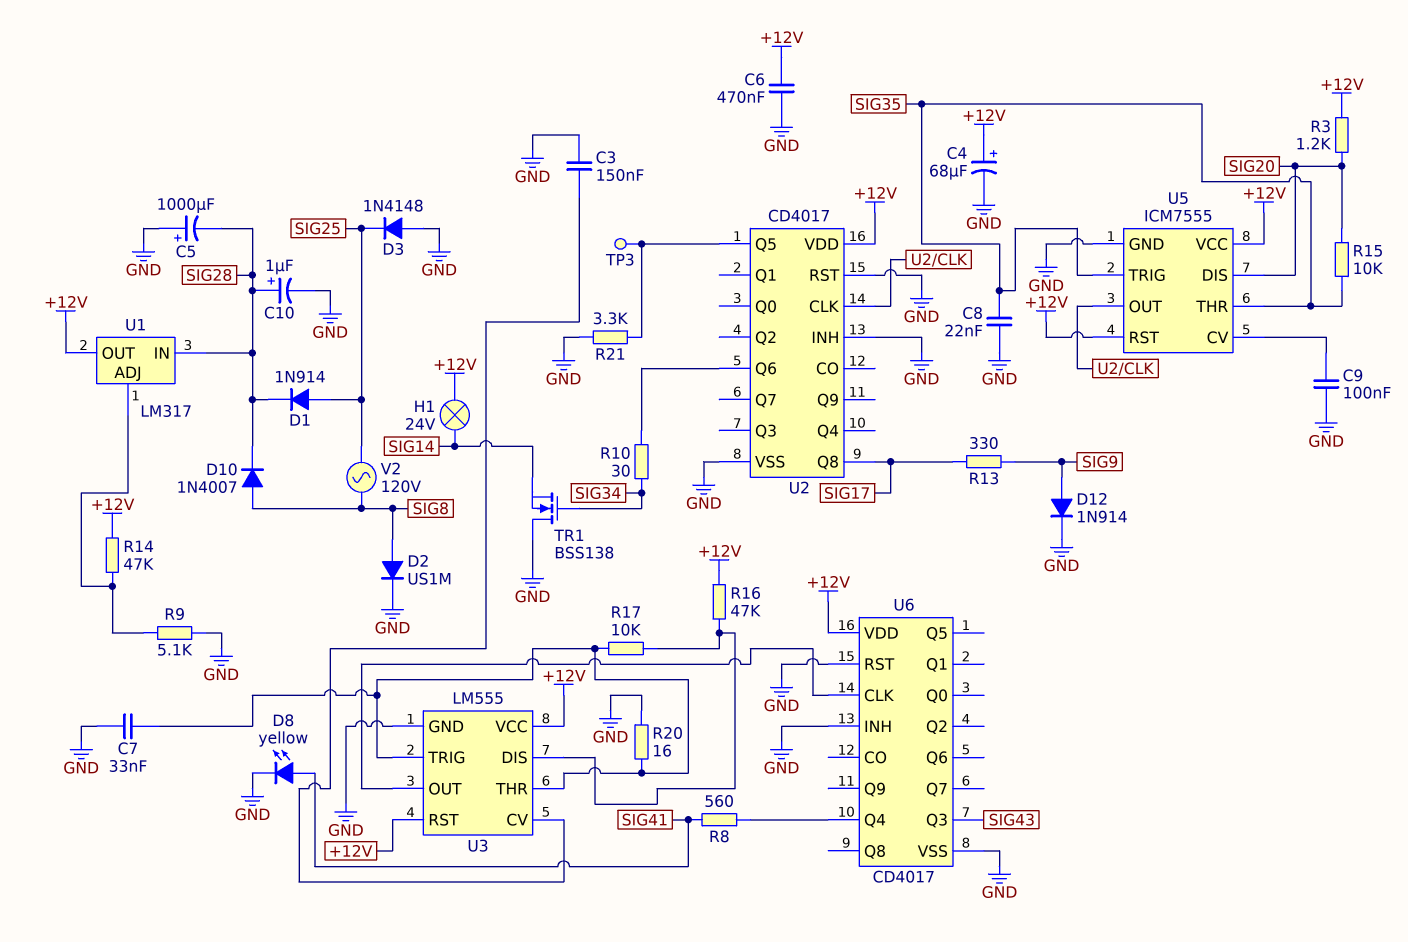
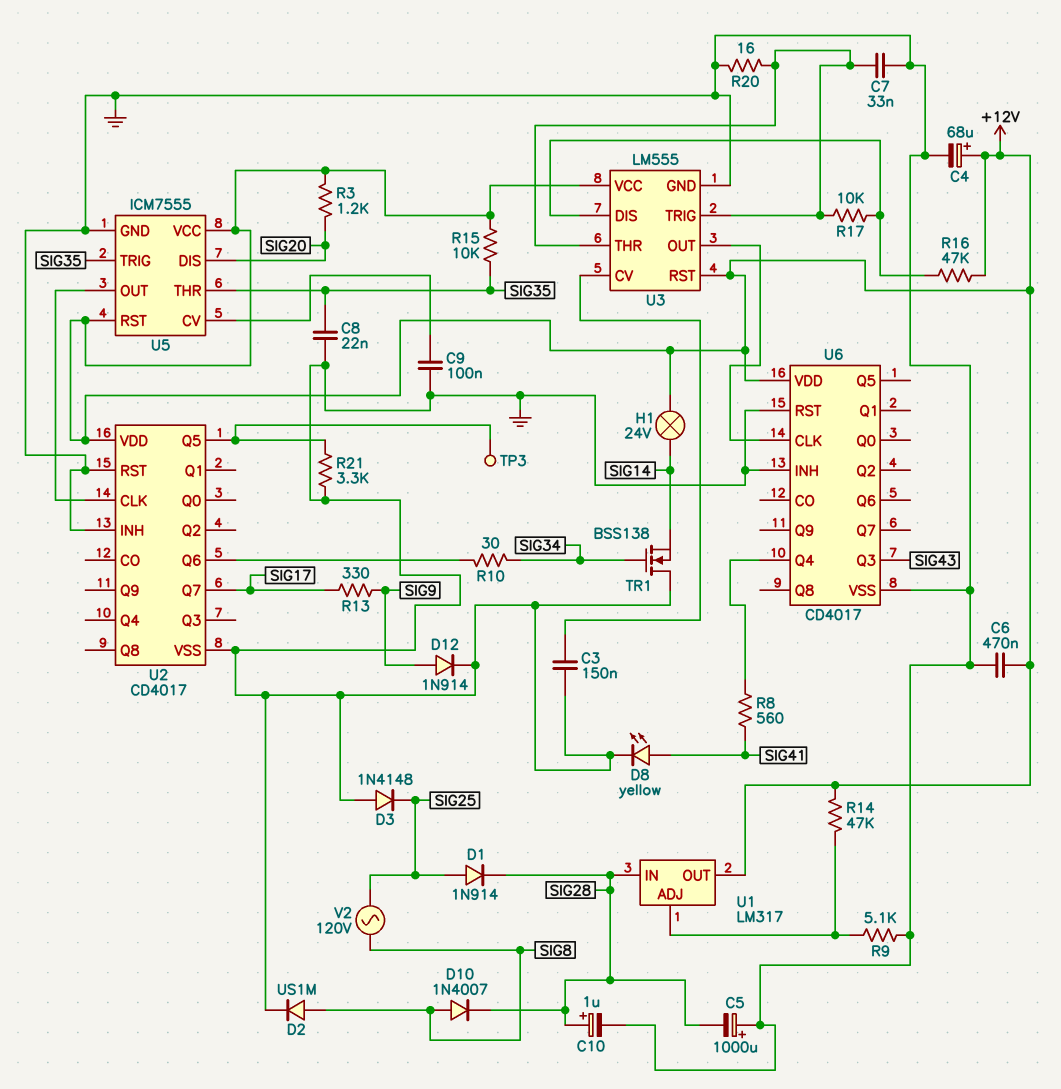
R15: 10k (SIG20, SIG35) -> 10k (+12V, SIG35)
U2 pin Q7: none -> SIG17
U2 pin Q8: SIG17 -> none

